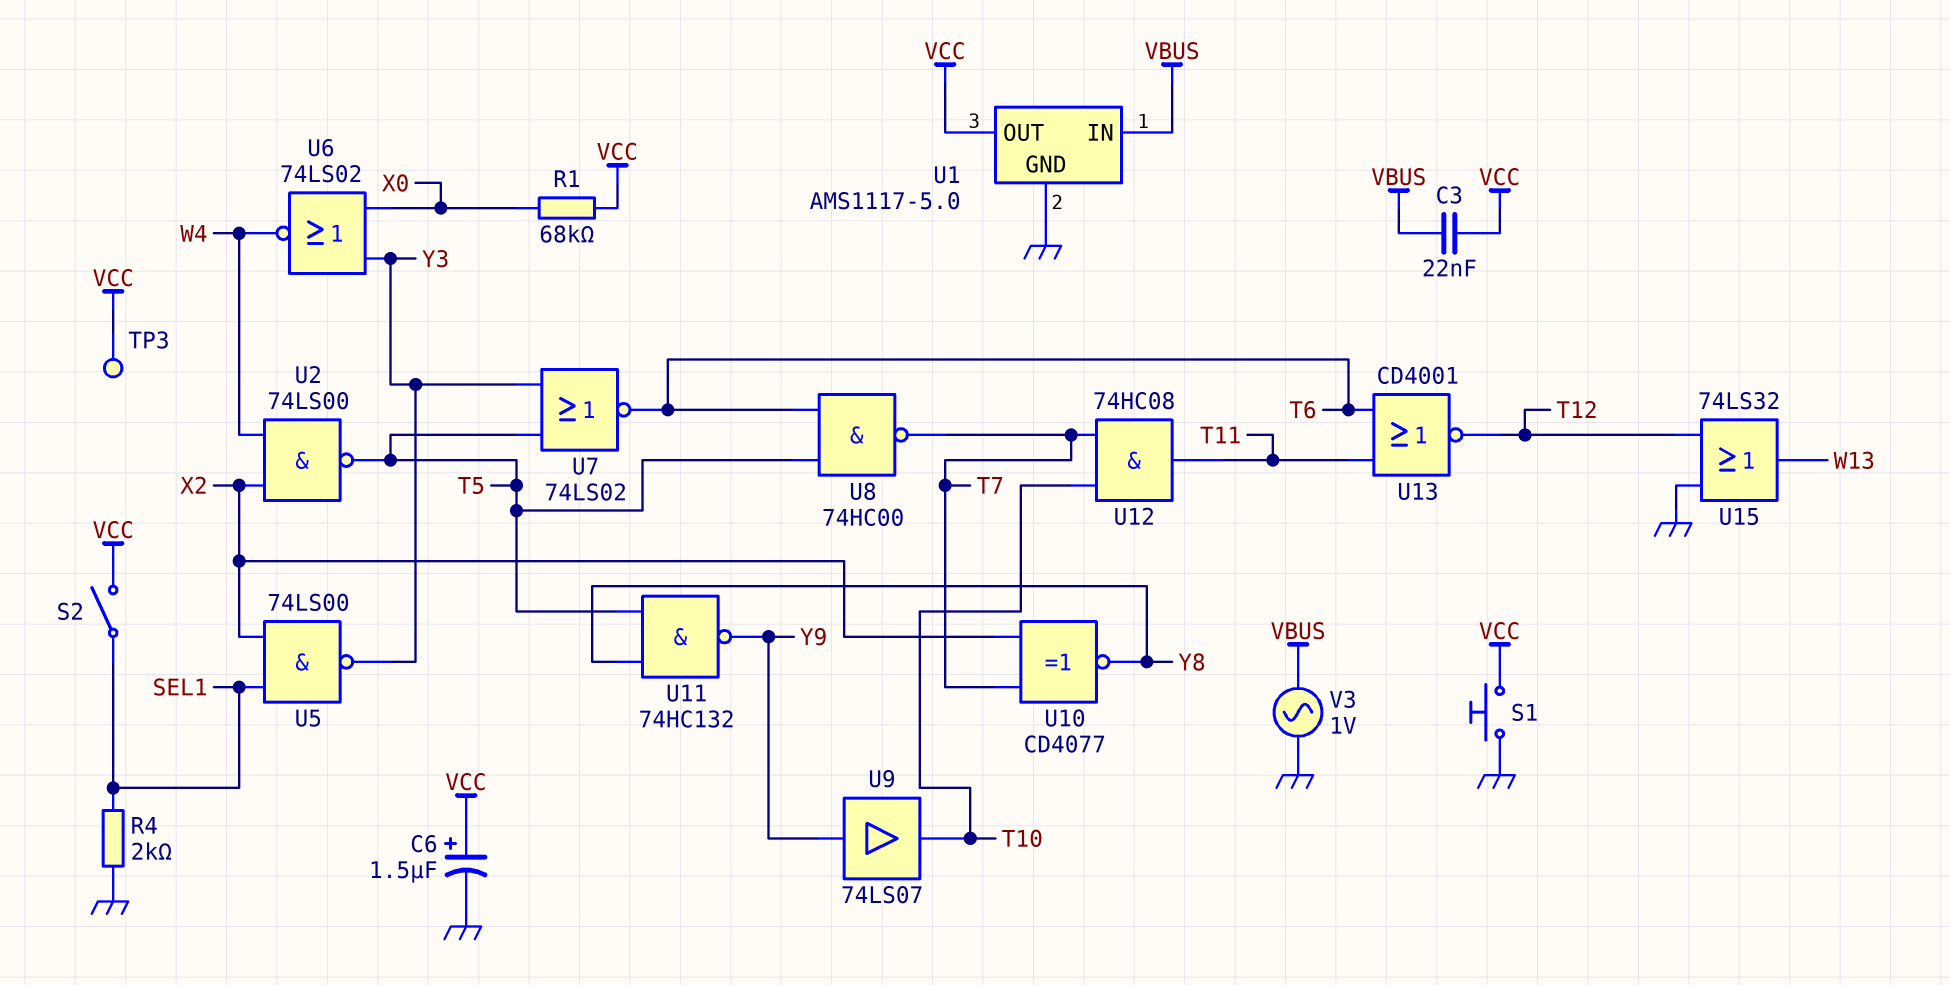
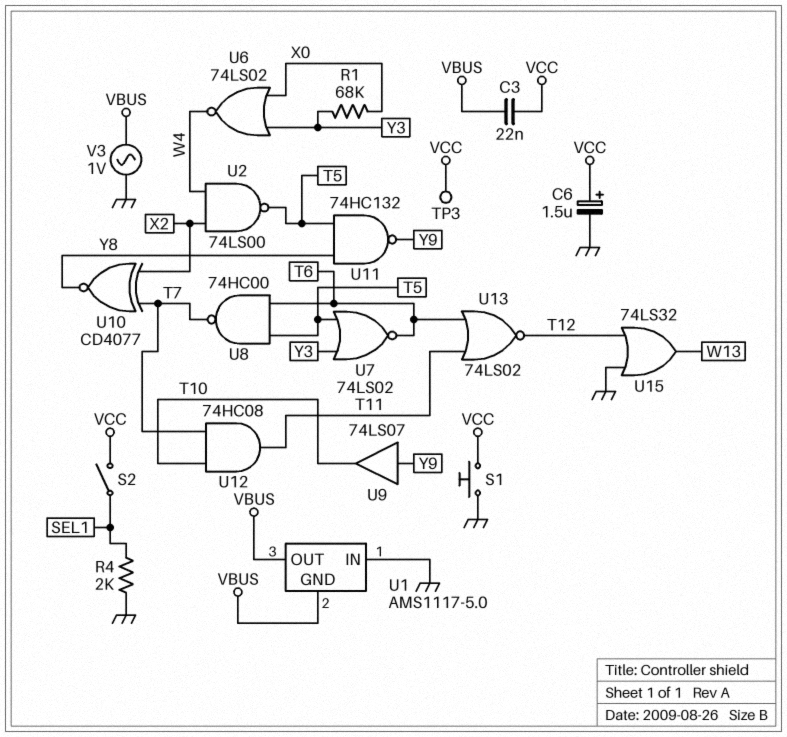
R1: 68k (VCC, X0) -> 68k (X0, Y3)
U1 pin GND: GND -> VBUS
U1 pin IN: VBUS -> GND
U1 pin OUT: VCC -> VBUS
U5: NAND 74LS00 (in SEL1, in X2, out Y3) -> none
U13: NOR CD4001 (in T6, in T11, out T12) -> NOR 74LS02 (in T6, in T11, out T12)

